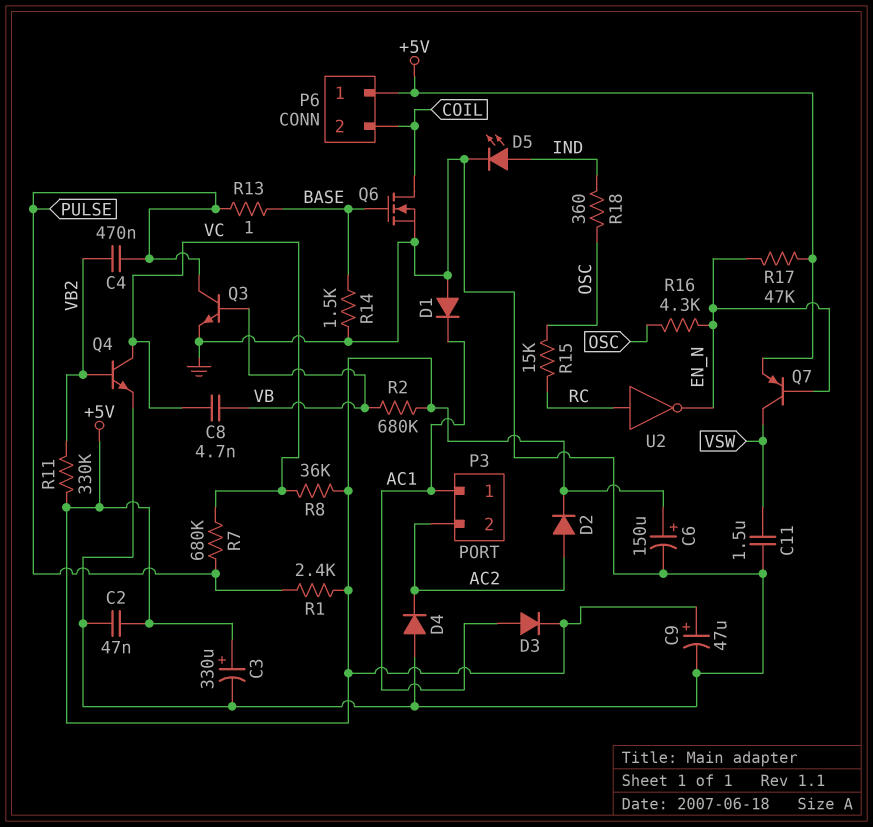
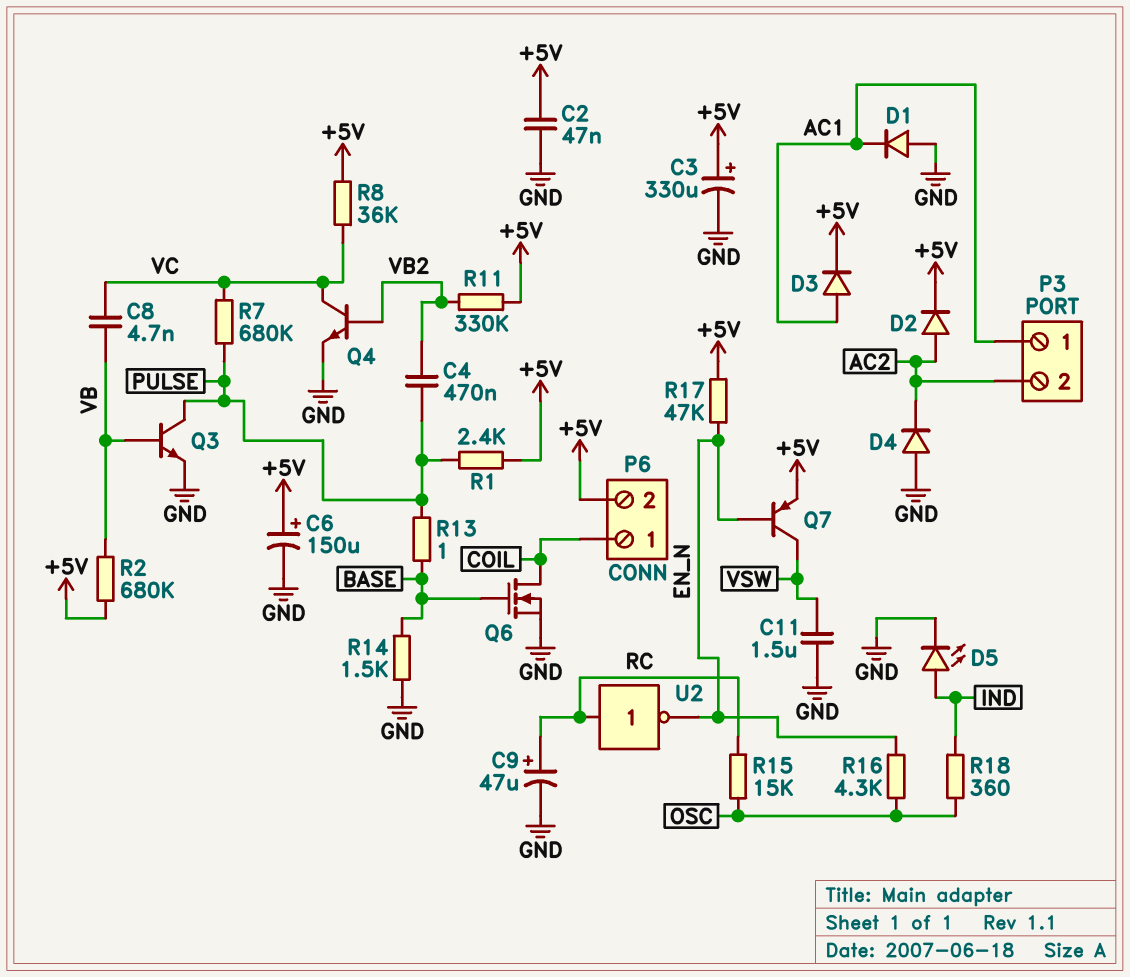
C9: 47uF (plus +5V, minus GND) -> 47uF (plus RC, minus GND)
P6 pin 1: +5V -> COIL
P6 pin 2: COIL -> +5V

